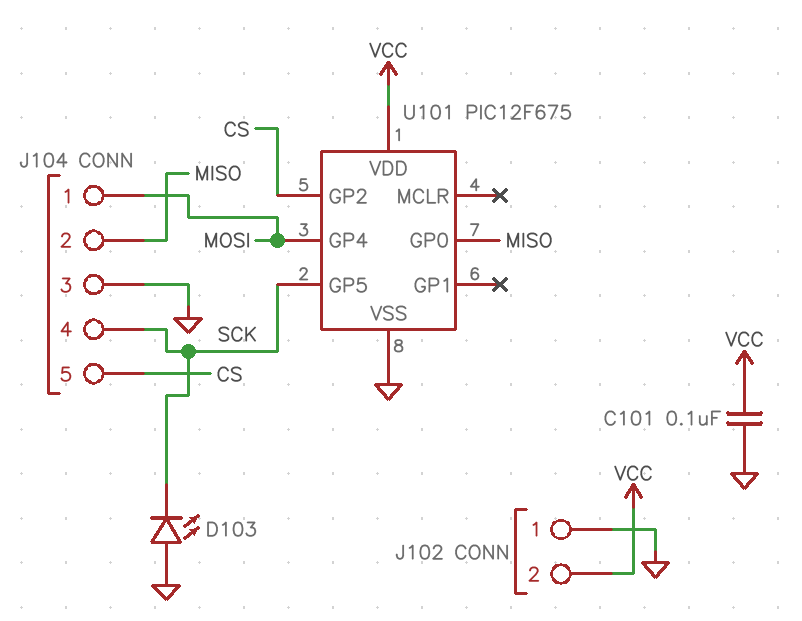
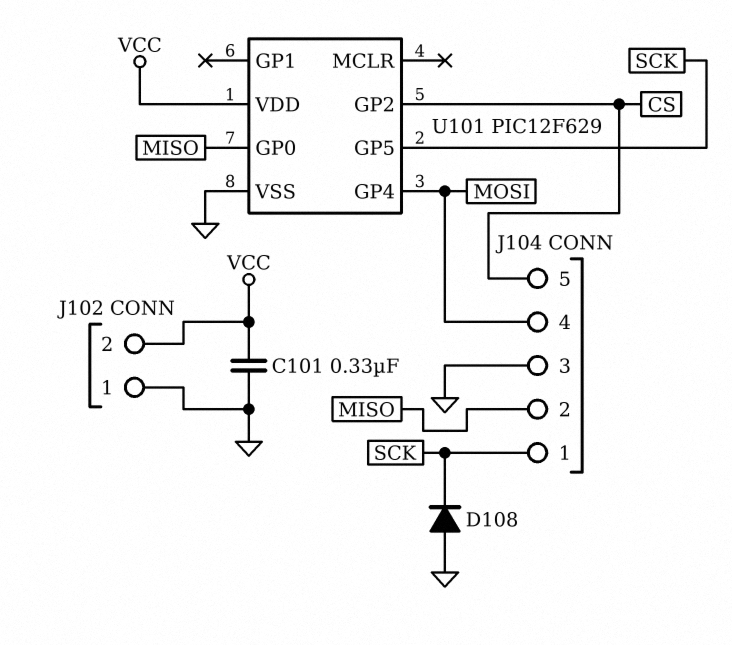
C101: 100nF (GND, VCC) -> 330nF (GND, VCC)
D103: LED (A GND, K SCK) -> none
D108: none -> diode (A GND, K SCK)
J104 pin 1: MOSI -> SCK
J104 pin 4: SCK -> MOSI
U101: PIC12F675 -> PIC12F629

